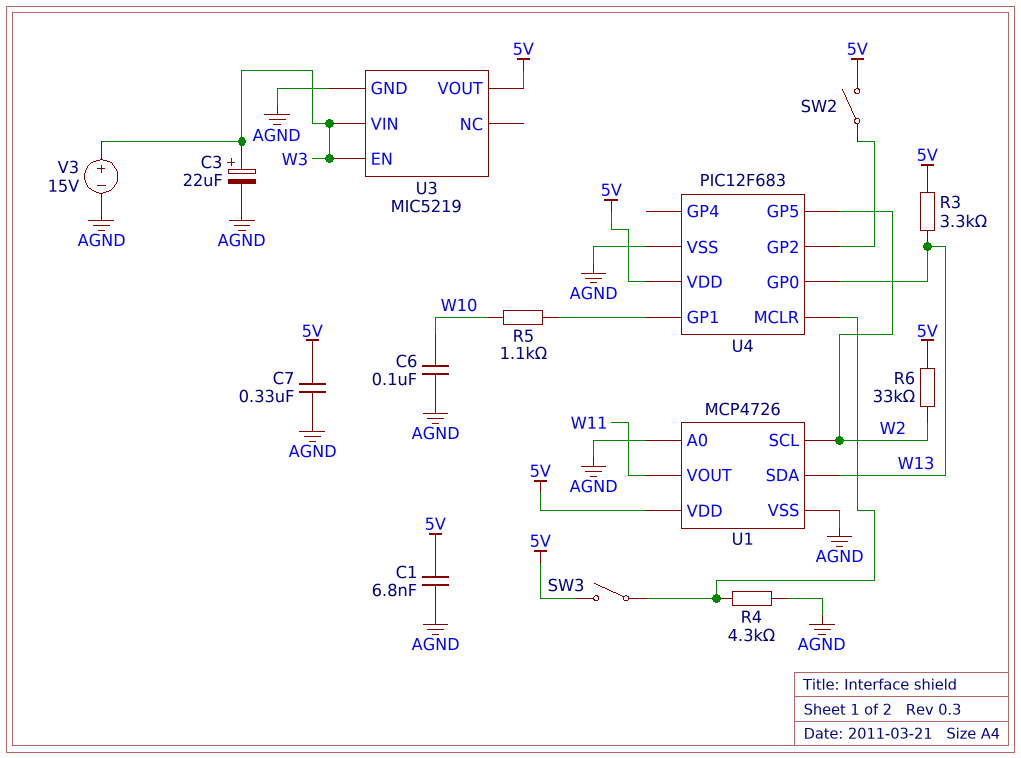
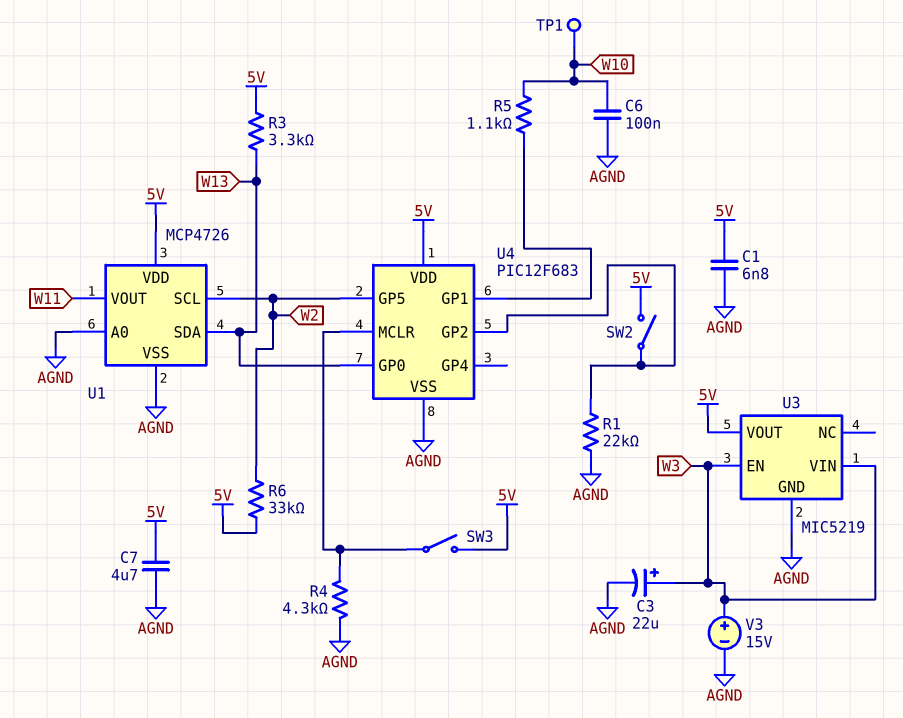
C7: 330nF (5V, AGND) -> 4.7uF (5V, AGND)
R1: none -> 22k (AGND, U4/GP2)
TP1: none -> test point (W10)

